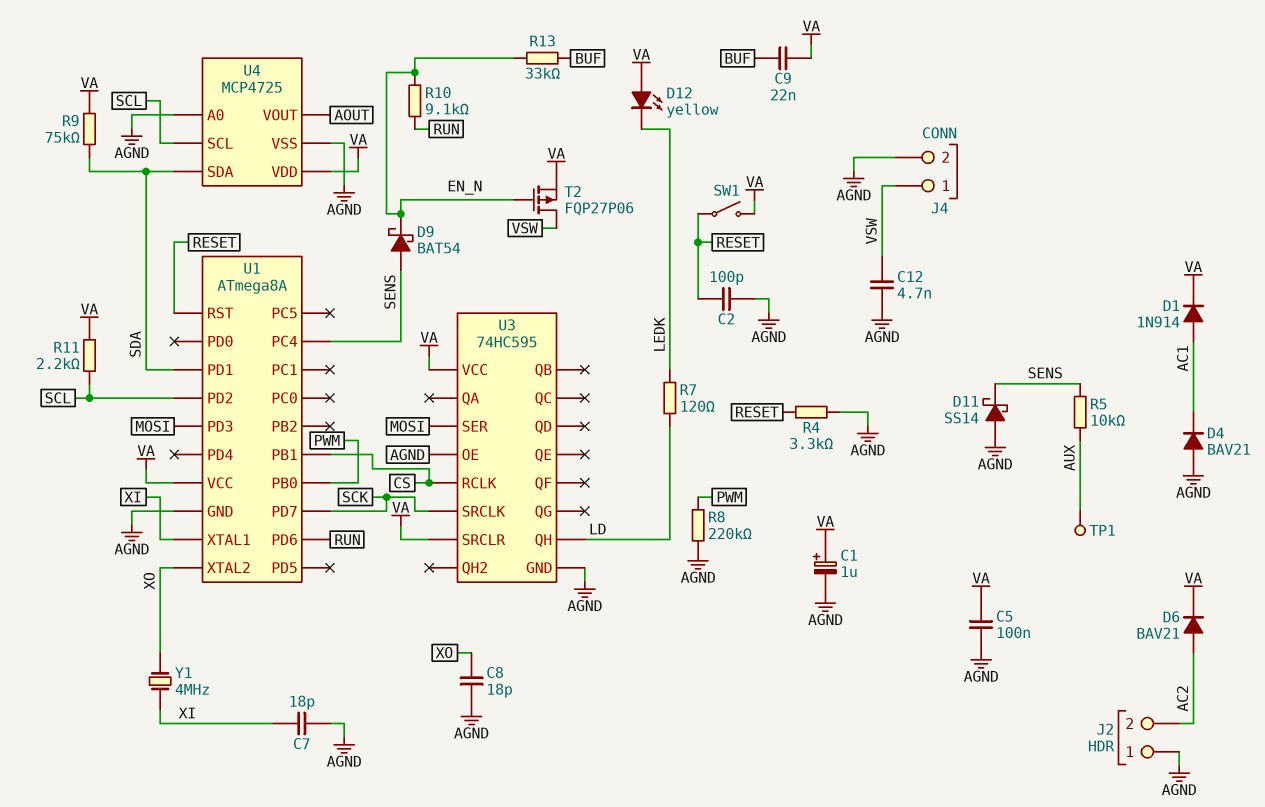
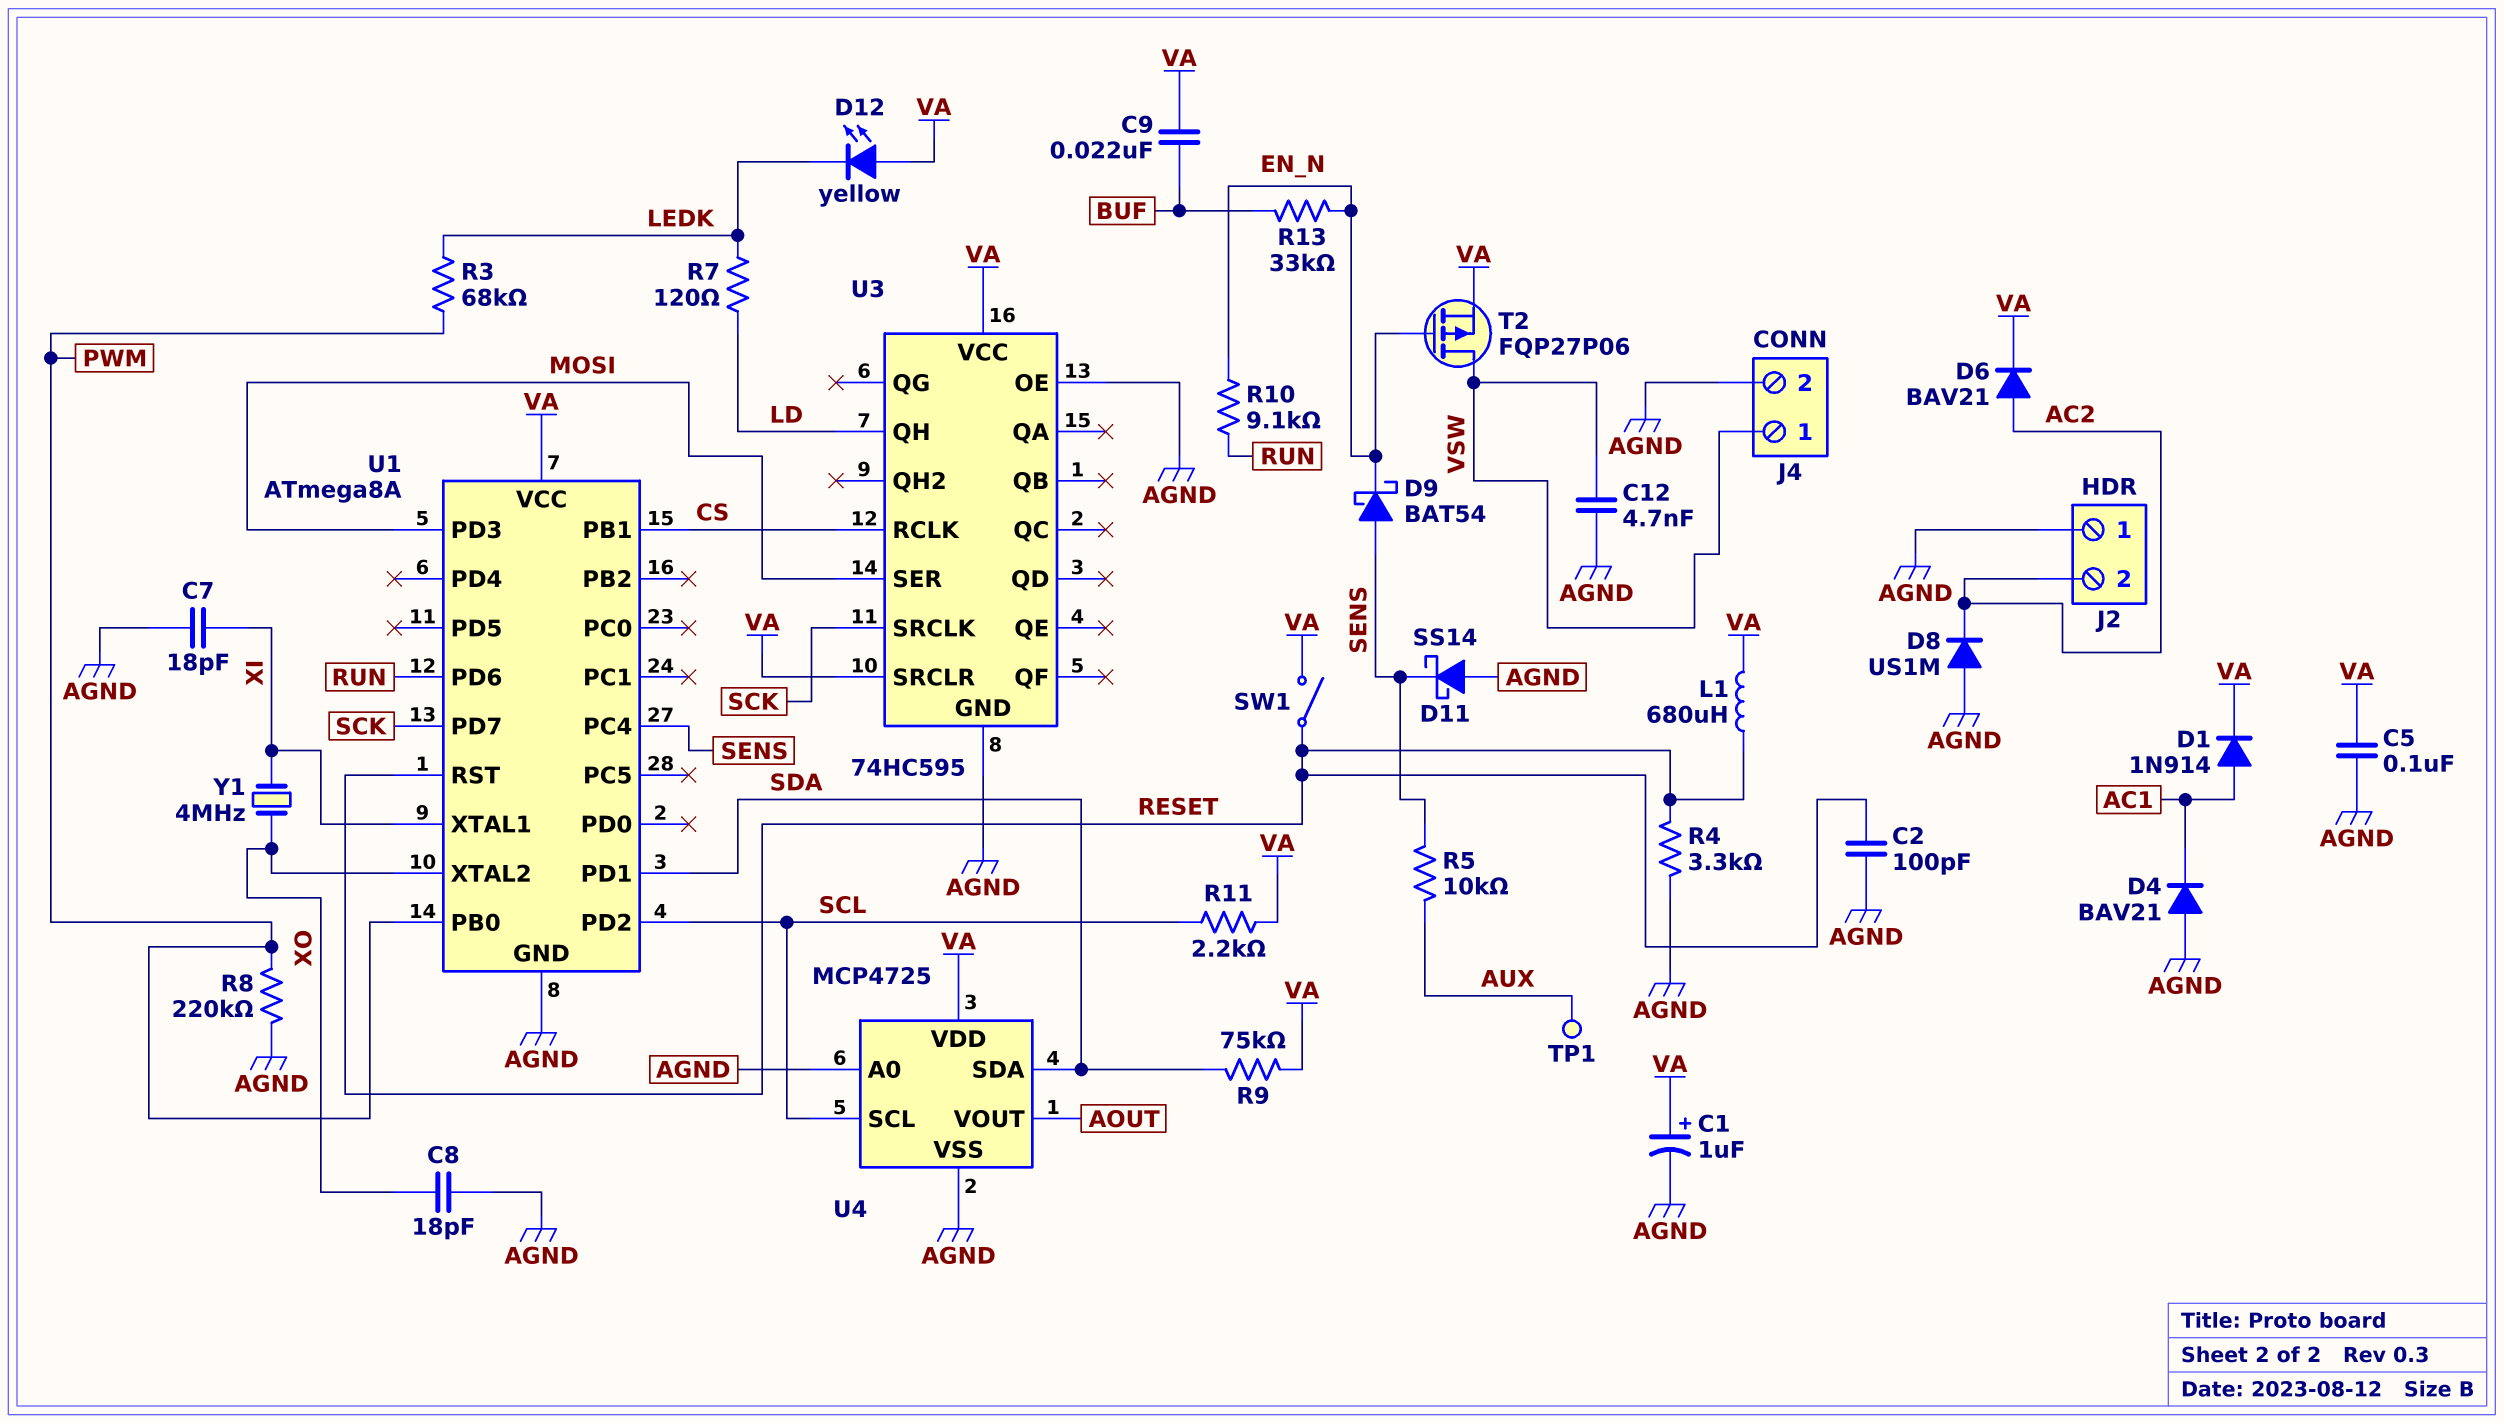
D8: none -> diode US1M (A AGND, K AC2)
L1: none -> 680uH (RESET, VA)
R3: none -> 68k (LEDK, PWM)

